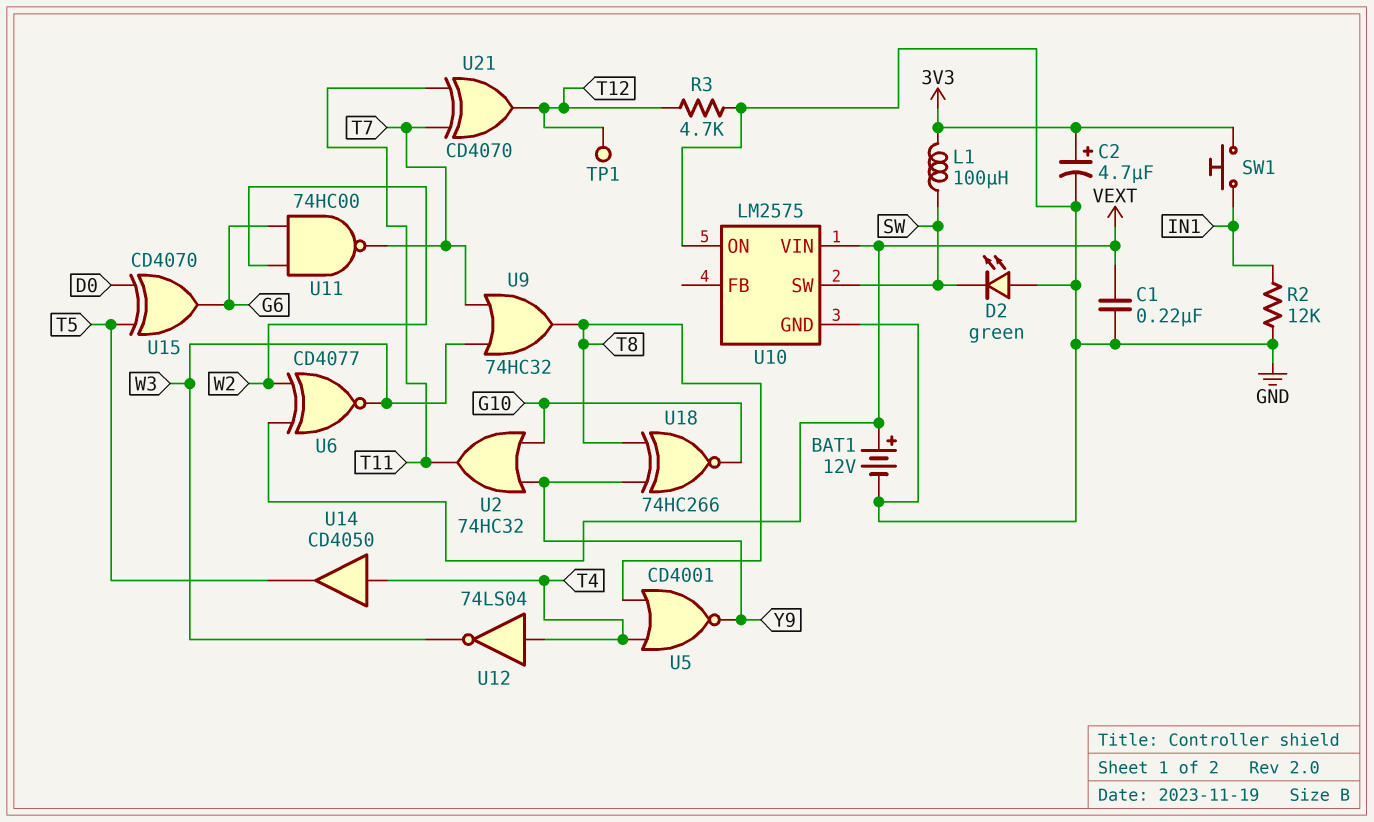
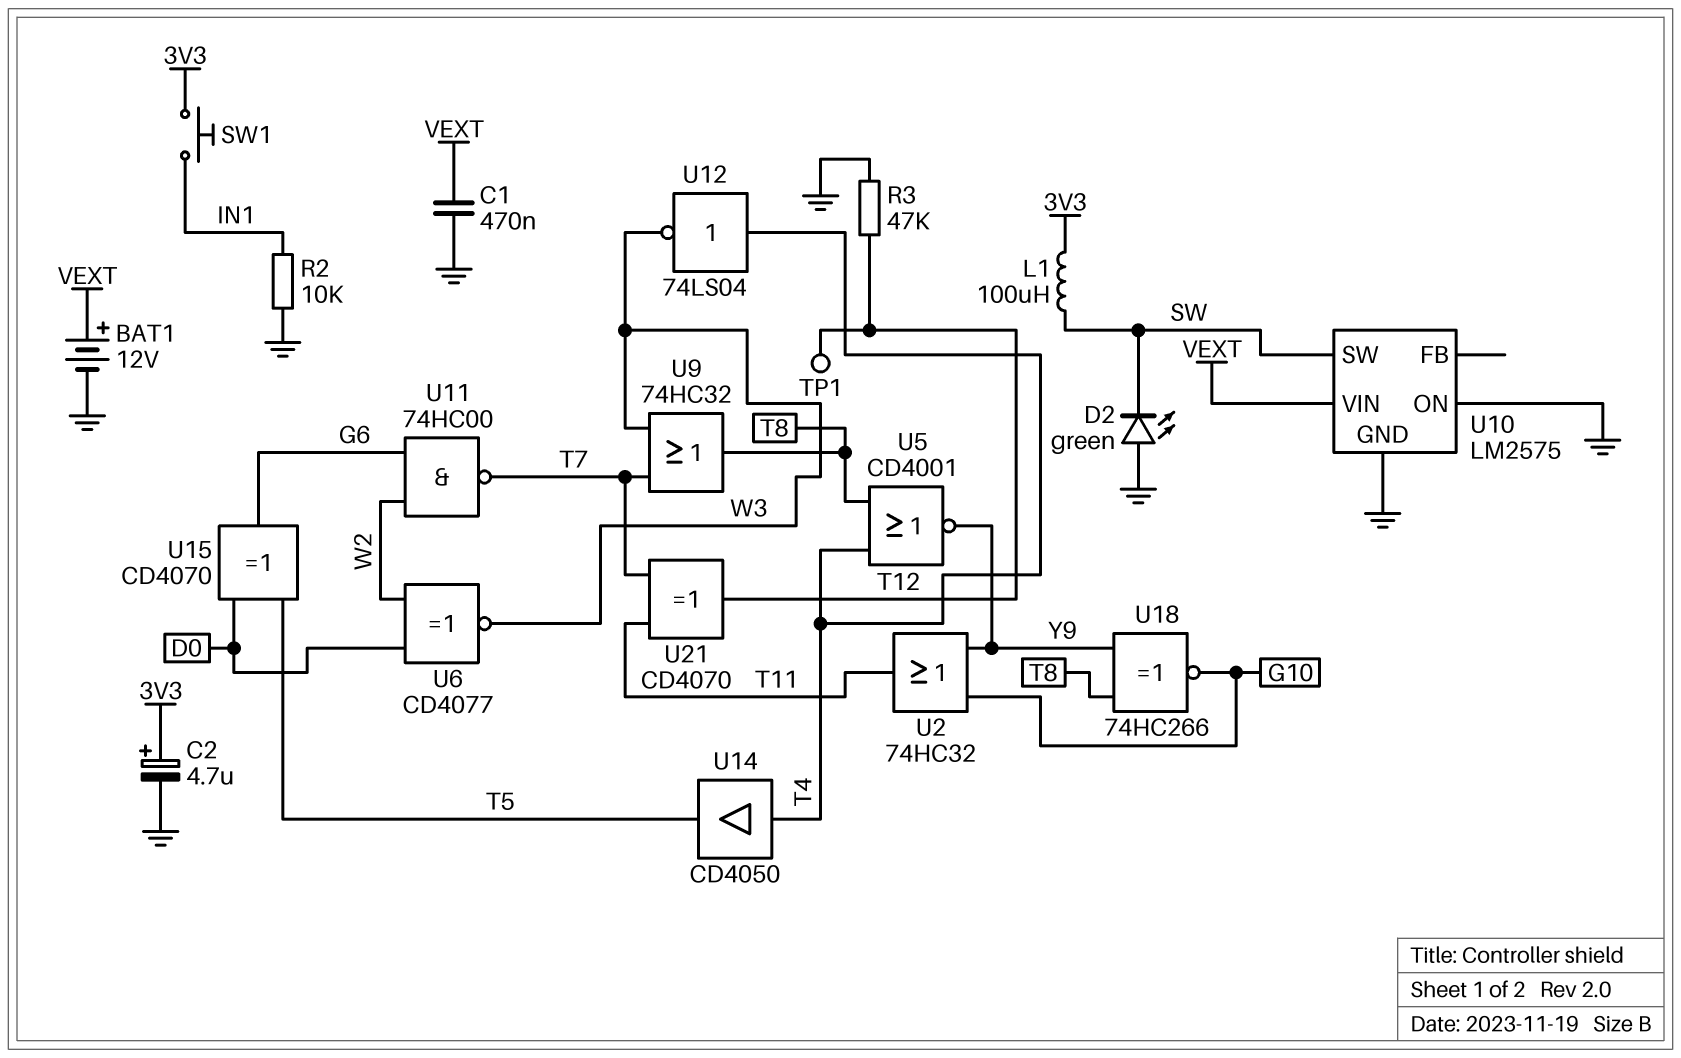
C1: 220nF (GND, VEXT) -> 470nF (GND, VEXT)
R2: 12k (GND, IN1) -> 10k (GND, IN1)
R3: 4.7k (GND, T12) -> 47k (GND, T12)
U6: XNOR CD4077 (in VEXT, in W2, out W3) -> XNOR CD4077 (in D0, in W2, out W3)

